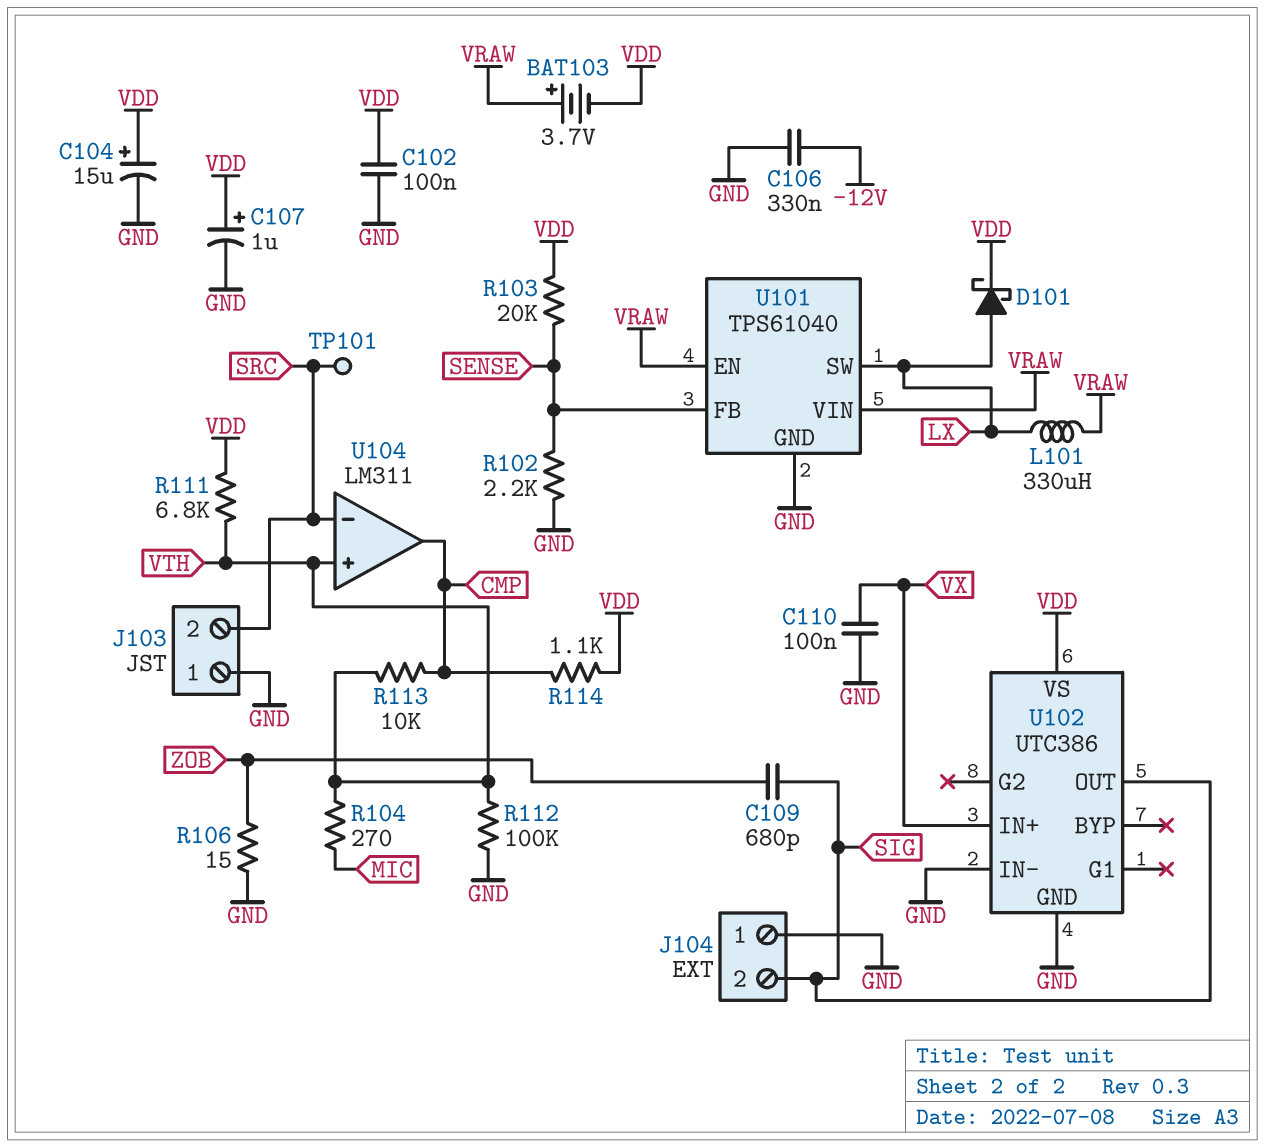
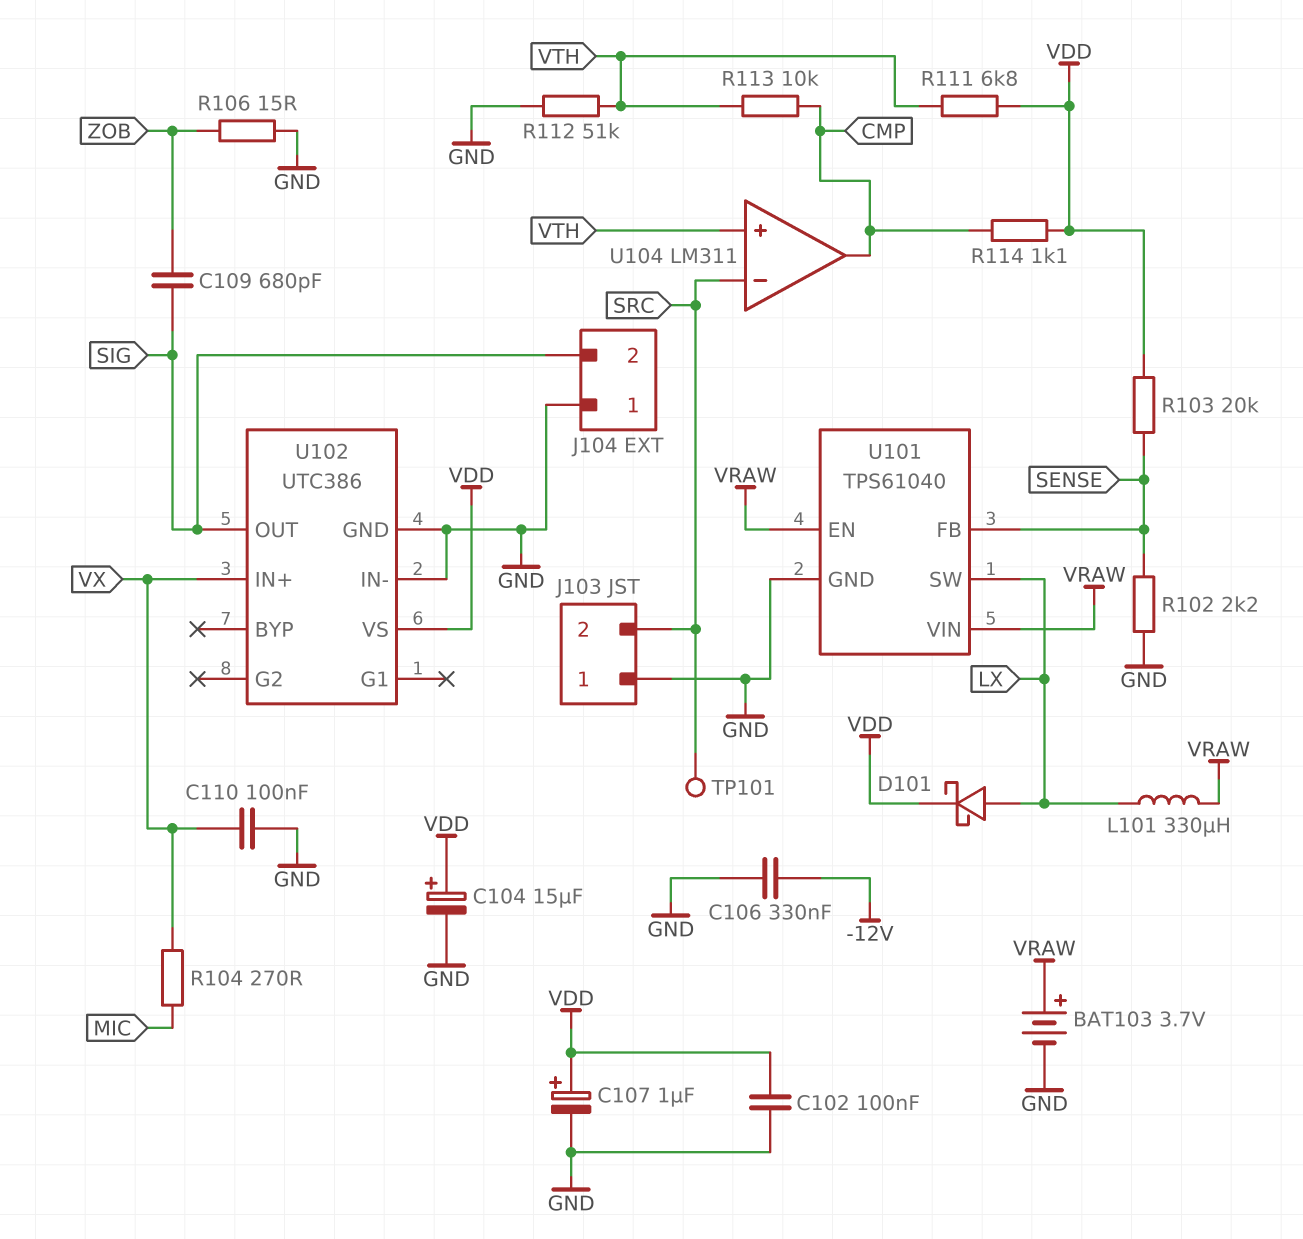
BAT103: 3.7V (plus VRAW, minus VDD) -> 3.7V (plus VRAW, minus GND)
R104: 270 (MIC, VTH) -> 270 (MIC, VX)
R112: 100k (GND, VTH) -> 51k (GND, VTH)

